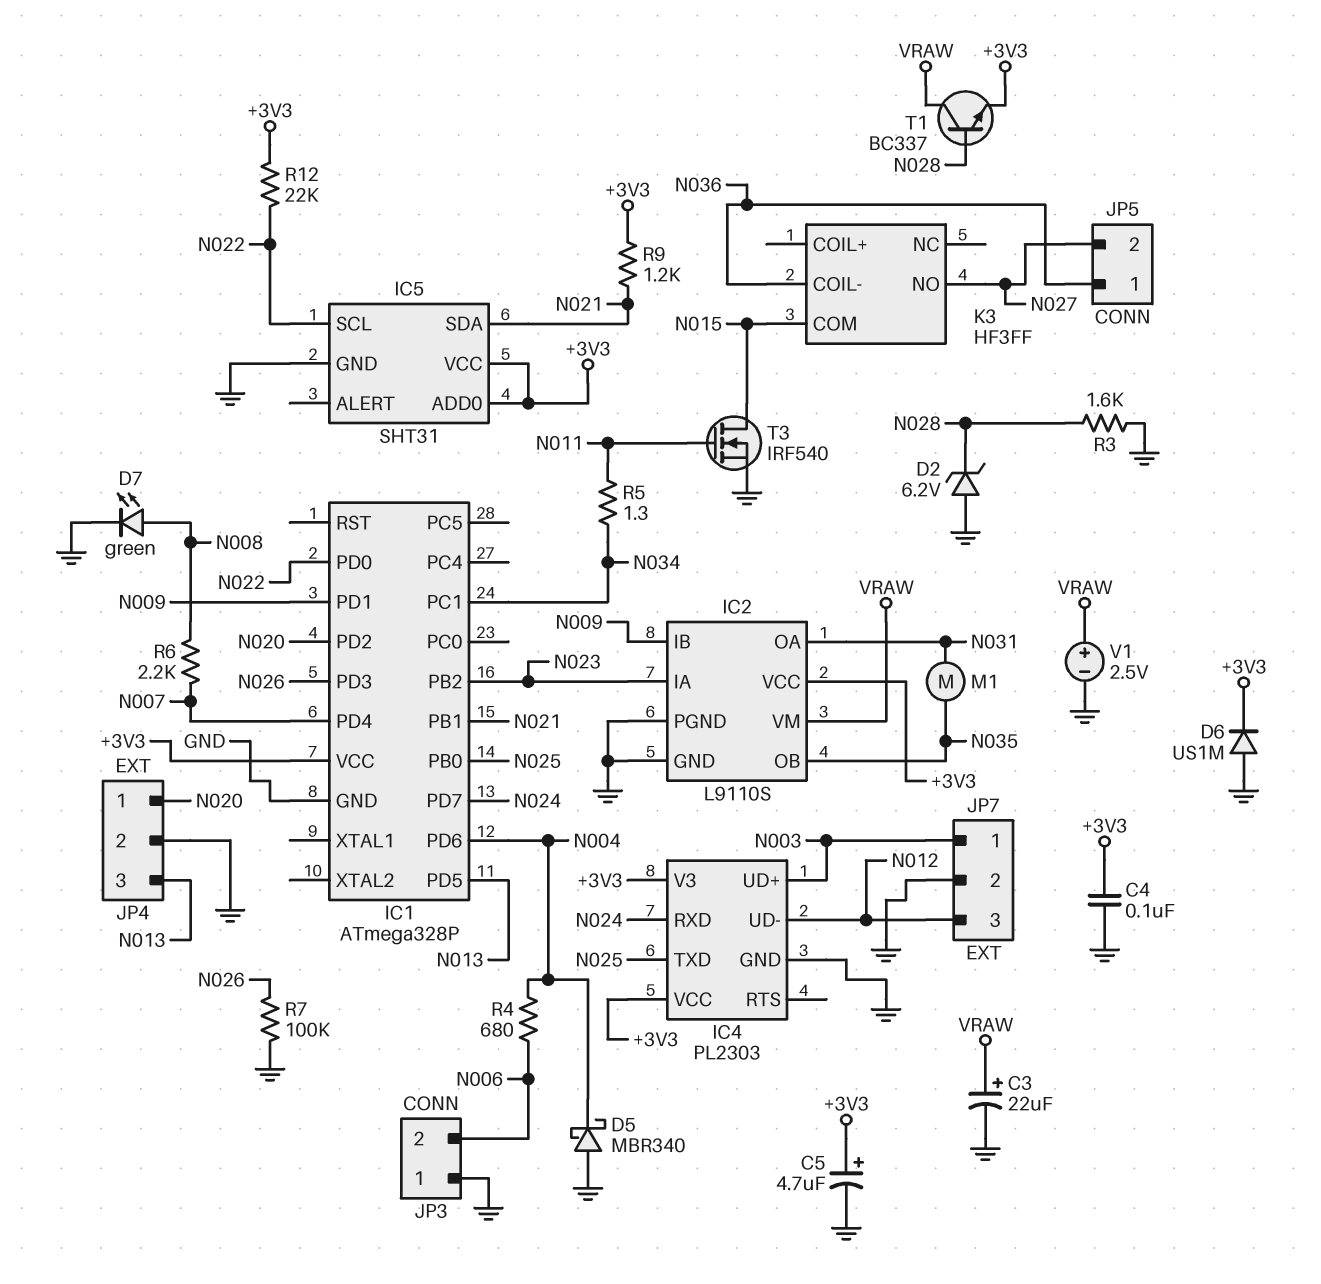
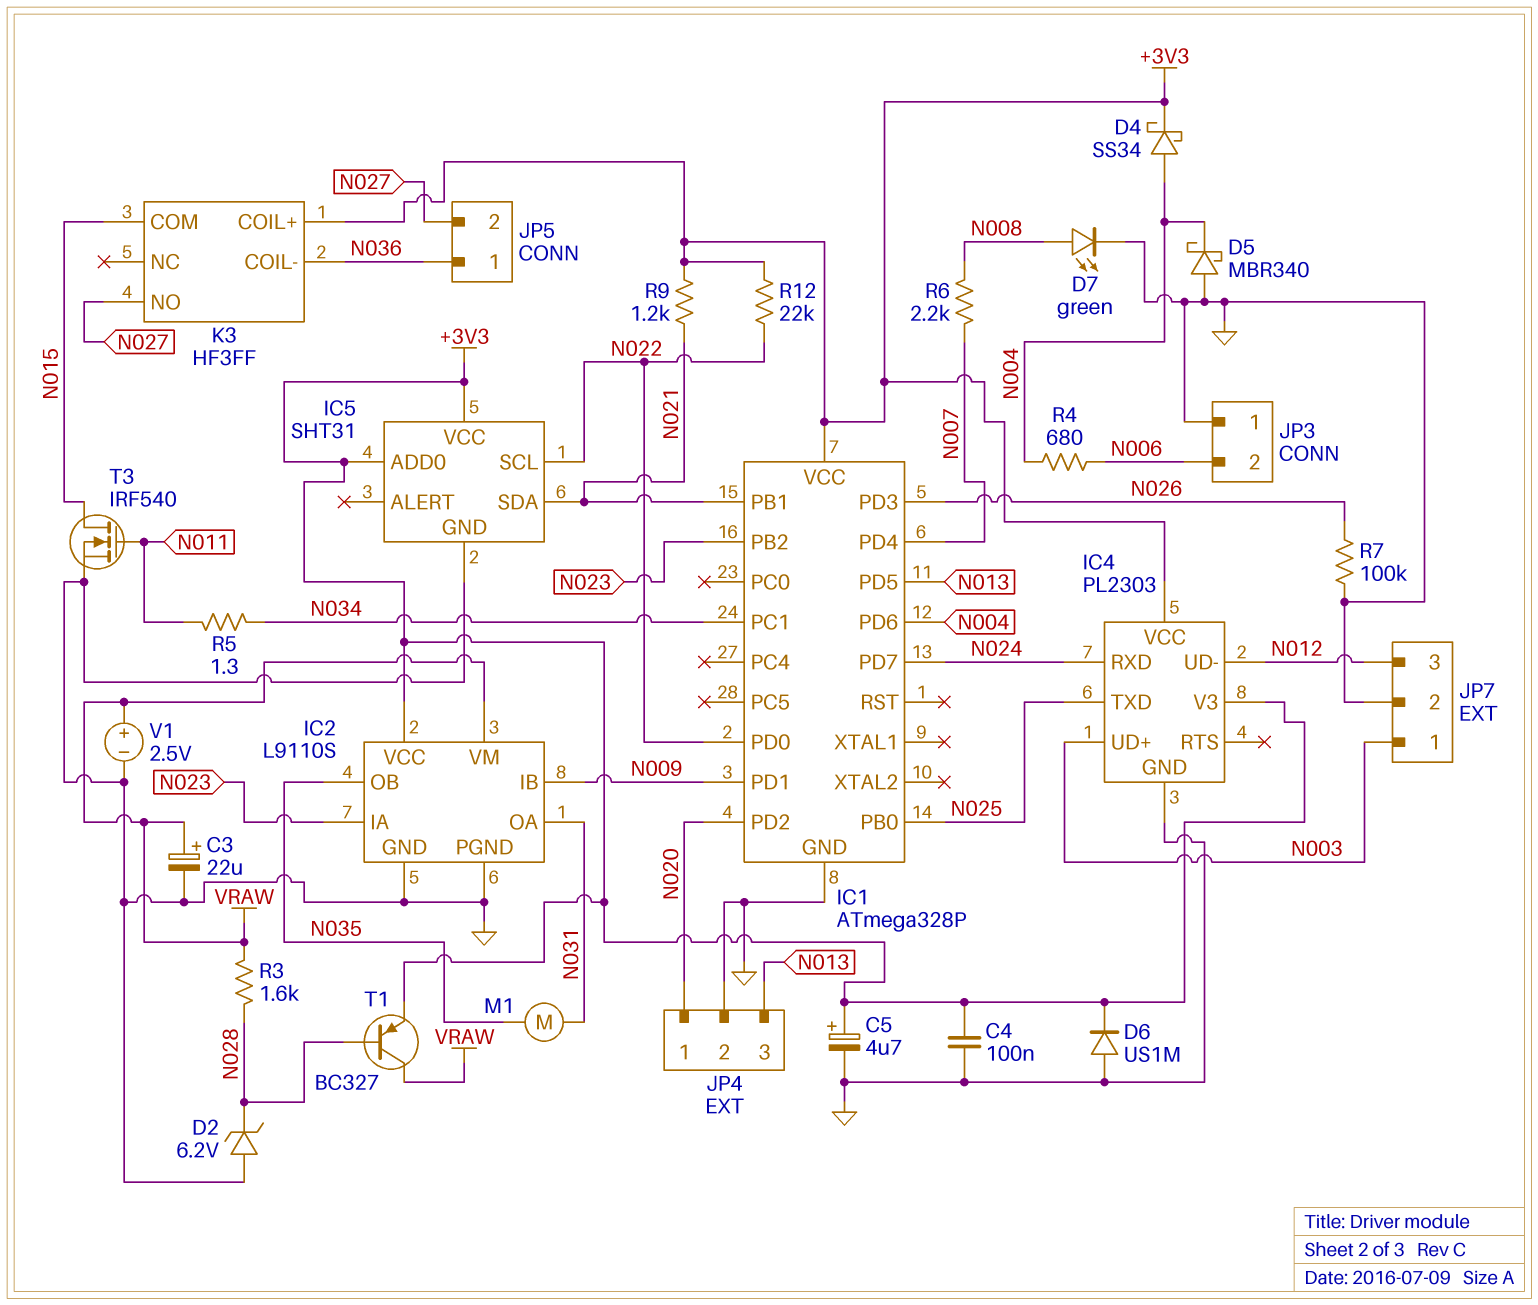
D4: none -> schottky SS34 (A N004, K +3V3)
K3 pin COIL+: none -> +3V3
R3: 1.6k (GND, N028) -> 1.6k (N028, VRAW)
T1: NPN BC337 (B N028, C VRAW, E +3V3) -> PNP BC327 (B N028, C VRAW, E +3V3)

